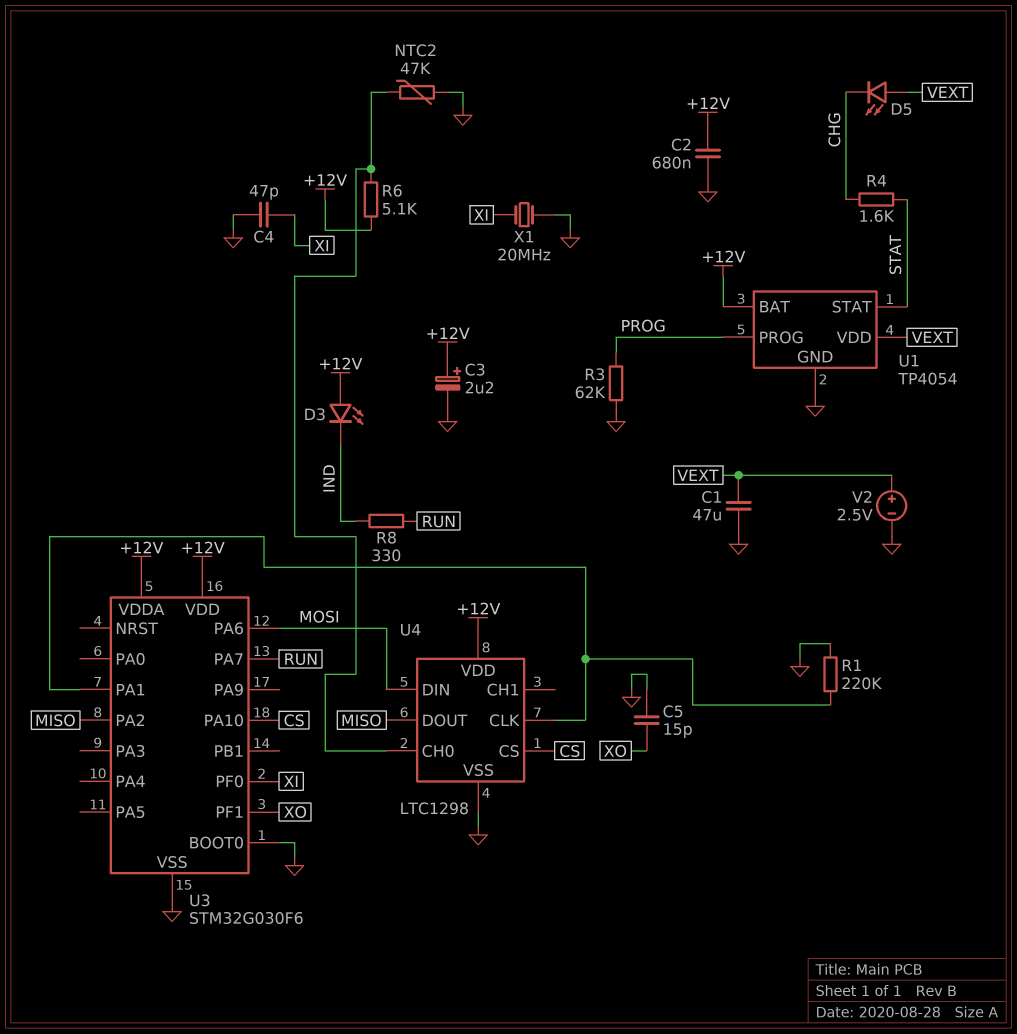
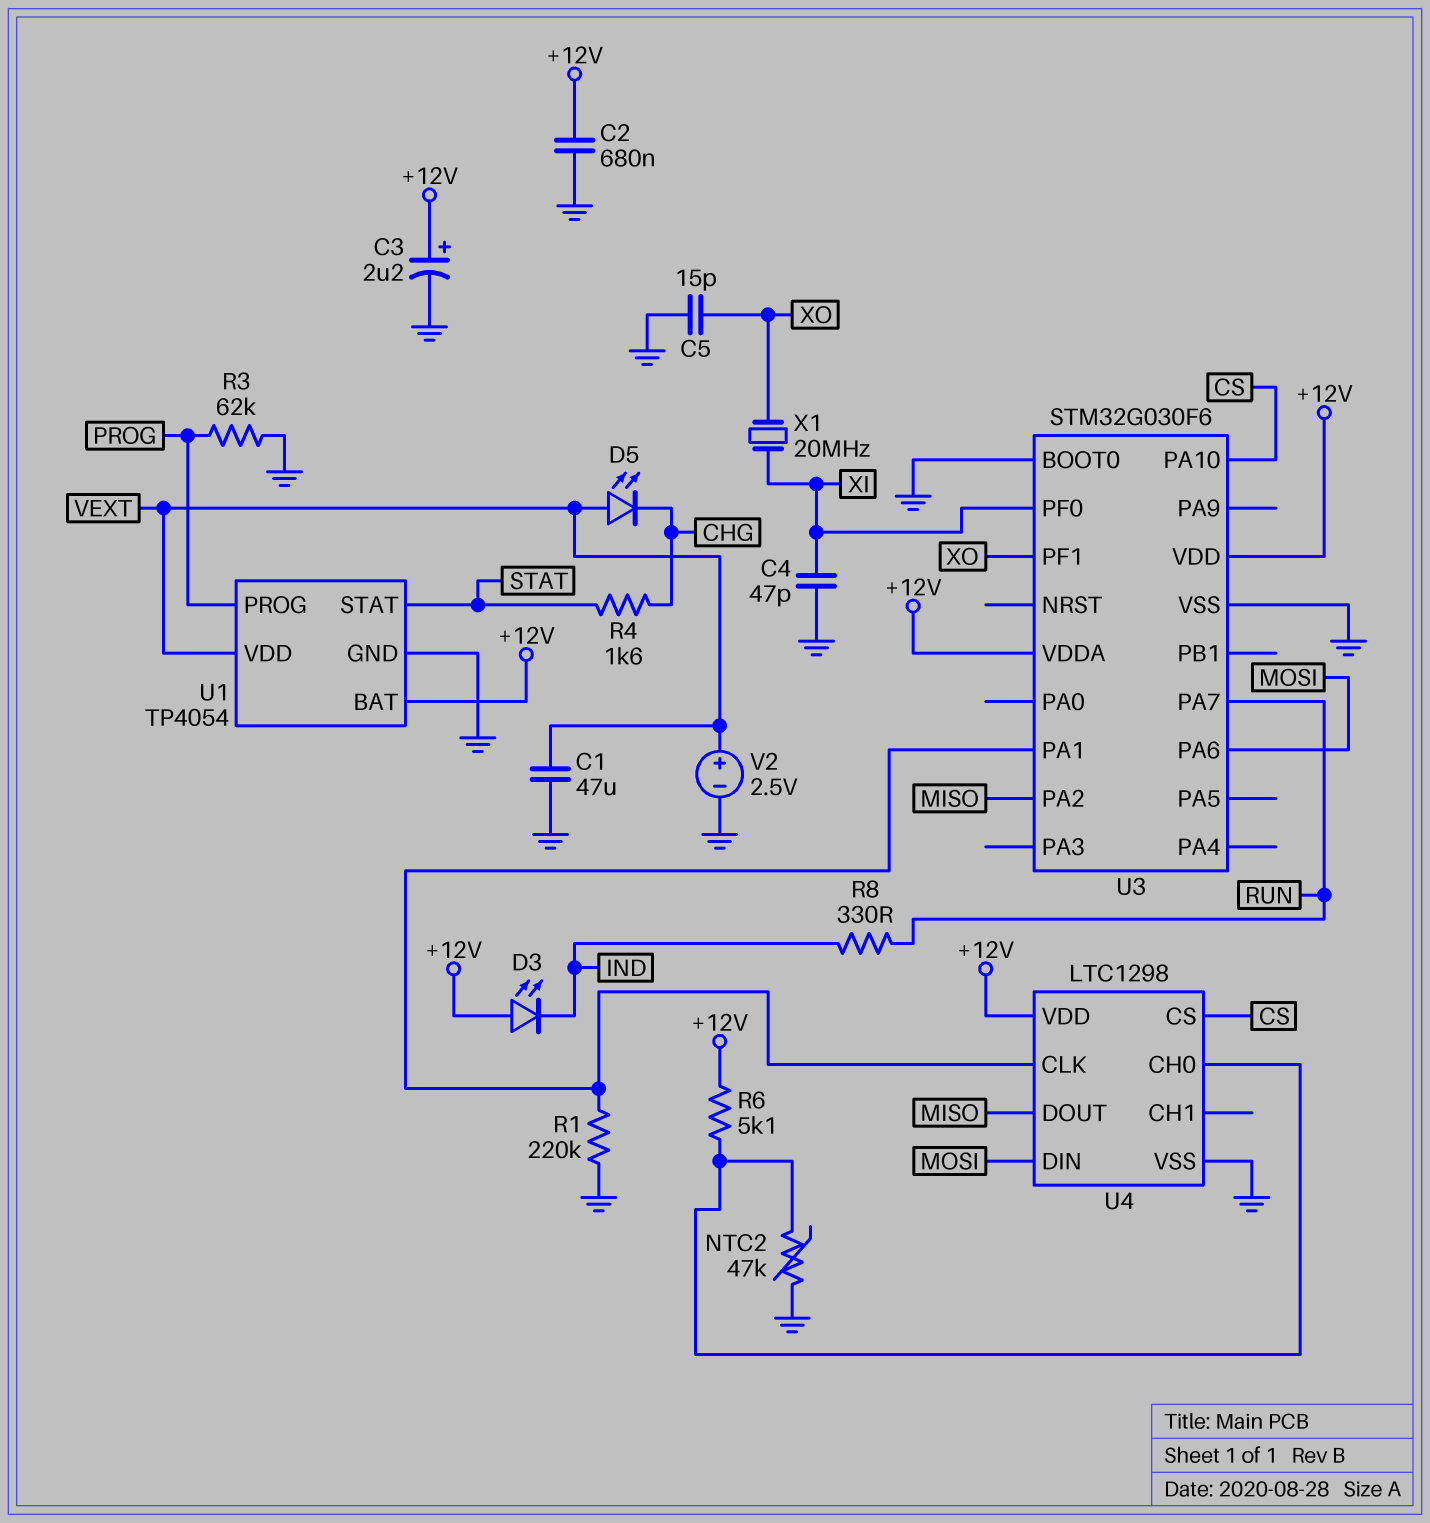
X1: 20MHz (GND, XI) -> 20MHz (XI, XO)

